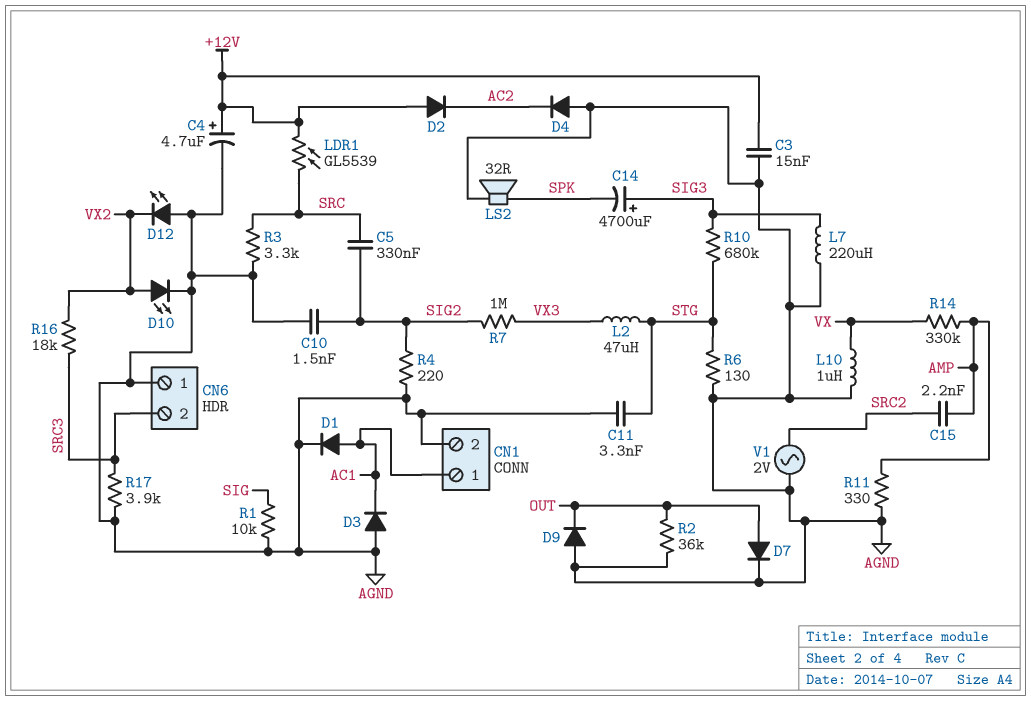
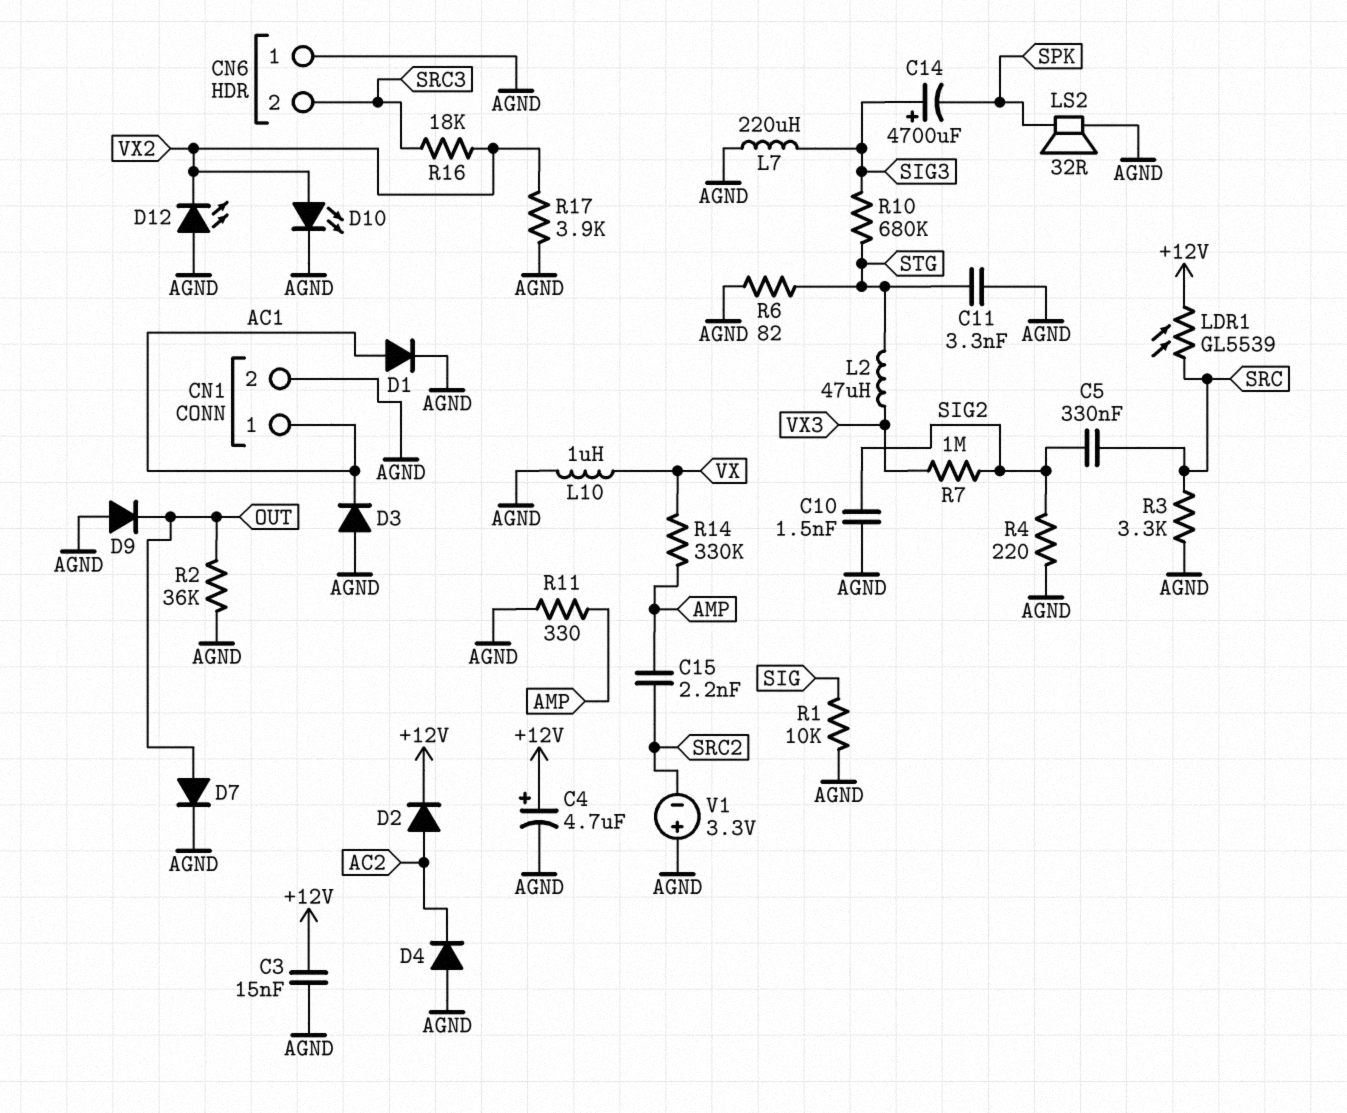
D2: diode (A +12V, K AC2) -> diode (A AC2, K +12V)
R6: 130 (AGND, STG) -> 82 (AGND, STG)
R17: 3.9k (AGND, SRC3) -> 3.9k (AGND, VX2)
V1: AC 2V (AGND, SRC2) -> 3.3V (plus AGND, minus SRC2)

